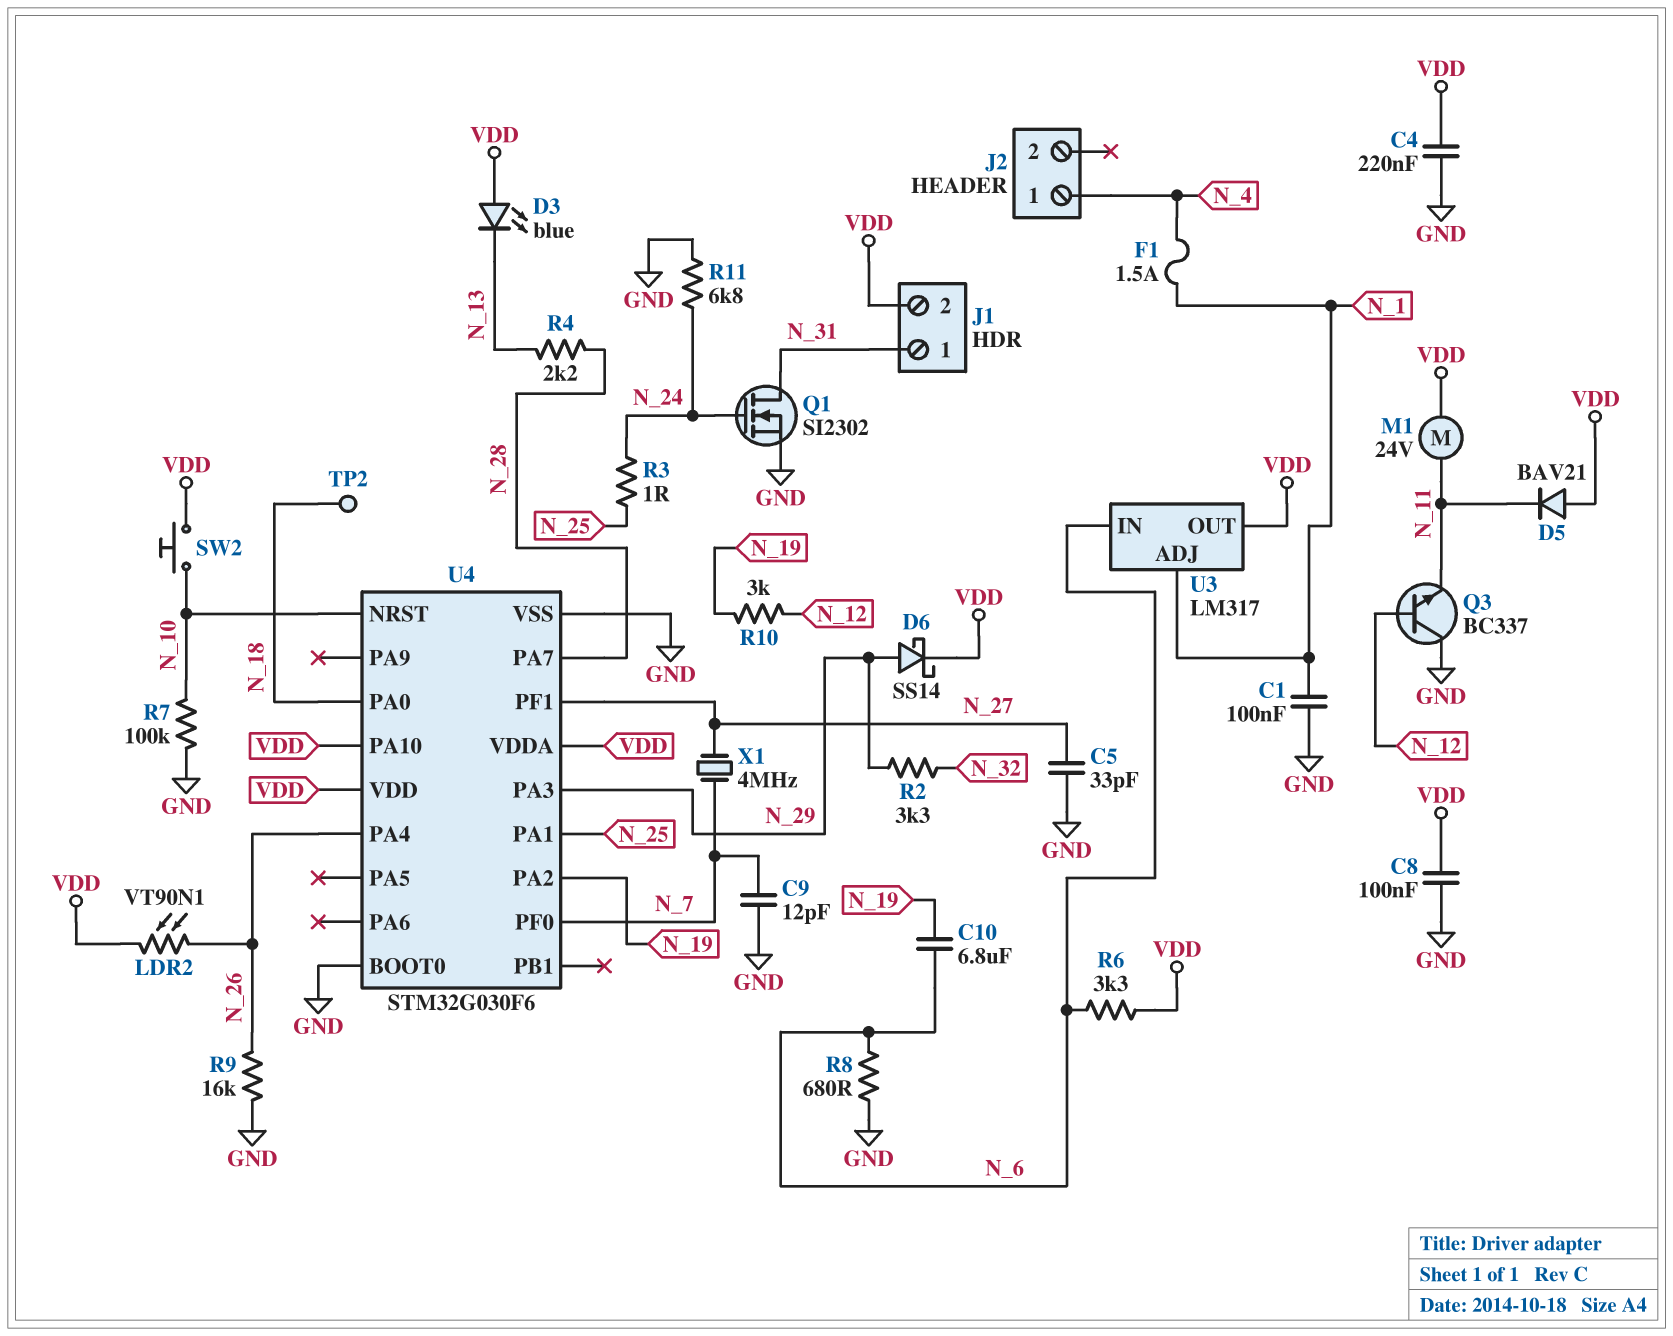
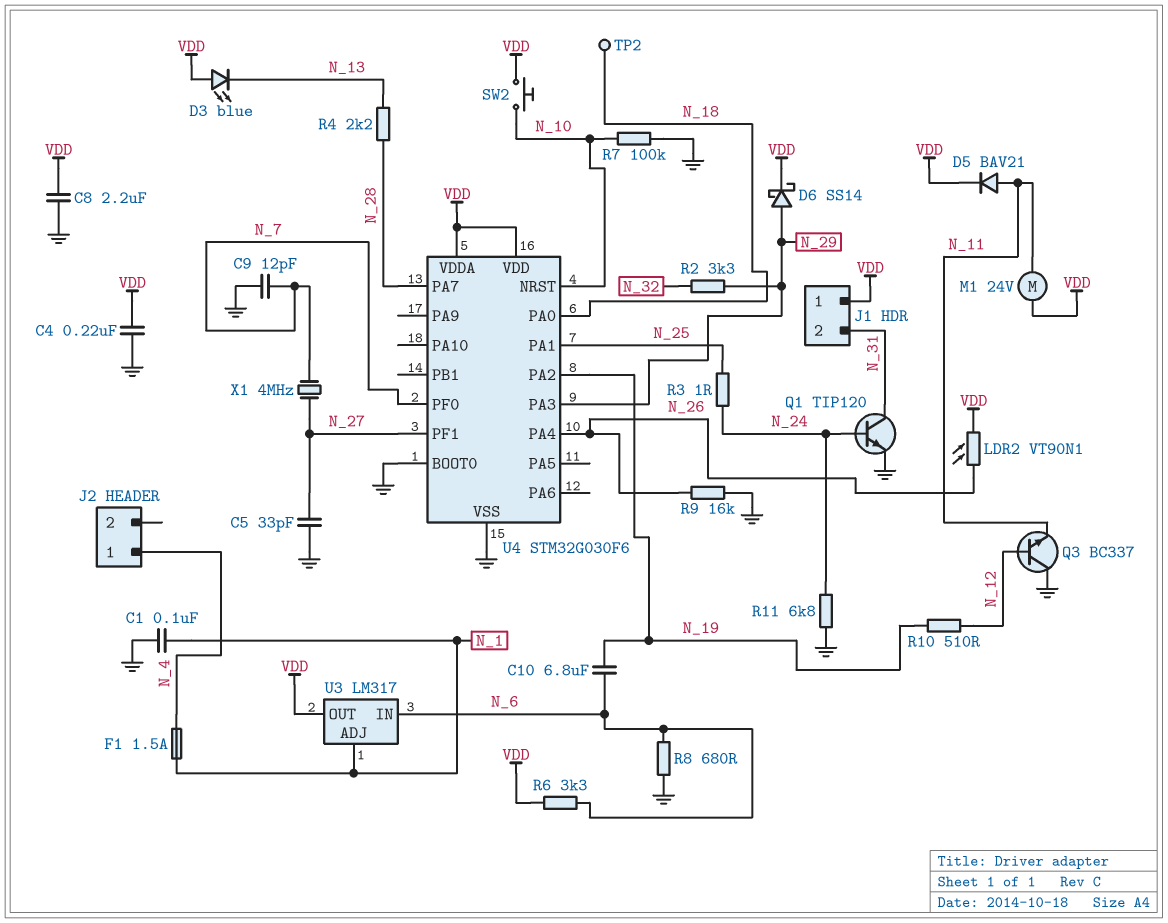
C8: 100nF (GND, VDD) -> 2.2uF (GND, VDD)
D5: diode BAV21 (A VDD, K N_11) -> diode BAV21 (A N_11, K VDD)
J1 pin 1: N_31 -> VDD
J1 pin 2: VDD -> N_31
Q1: NMOS SI2302 (G N_24, D N_31, S GND) -> NPN TIP120 (B N_24, C N_31, E GND)
R10: 3k (N_12, N_19) -> 510 (N_12, N_19)
U4 pin PA10: VDD -> none

